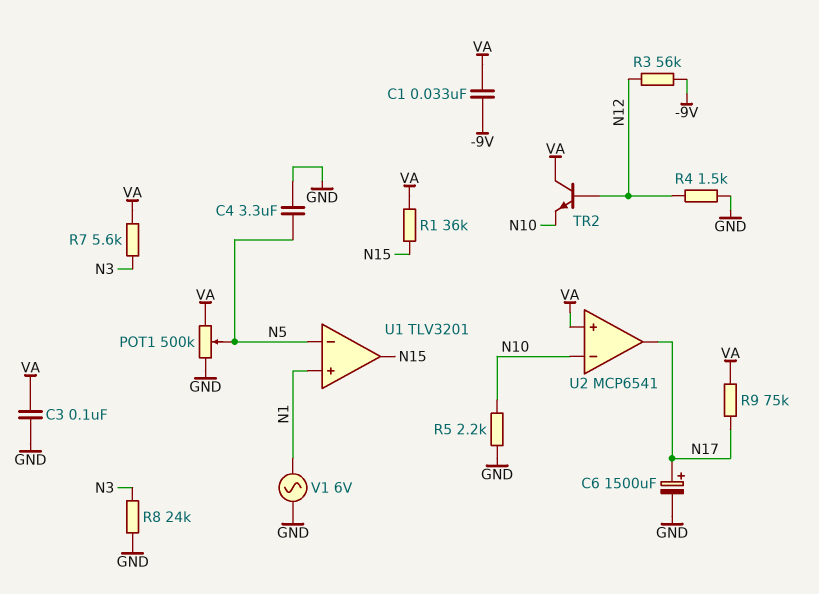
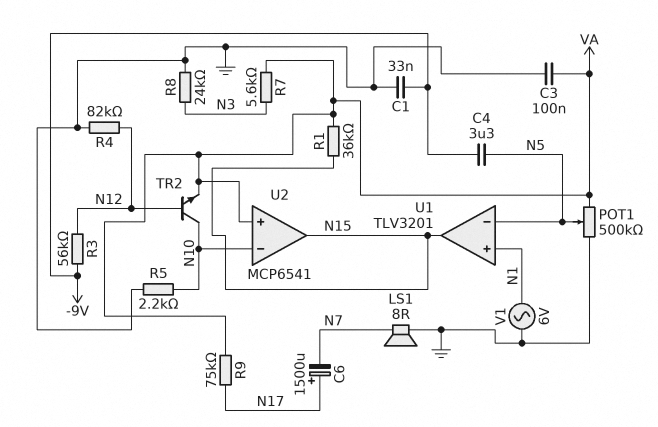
C1: 33nF (-9V, VA) -> 33nF (-9V, GND)
C4: 3.3uF (GND, N5) -> 3.3uF (-9V, N5)
C6: 1500uF (plus N17, minus GND) -> 1500uF (plus N17, minus N7)
LS1: none -> speaker 8R (GND, N7)
R4: 1.5k (GND, N12) -> 82k (GND, N12)
TR2: NPN (B N12, C VA, E N10) -> NPN (B N12, C N10, E VA)
U2 pin out: N17 -> N15

